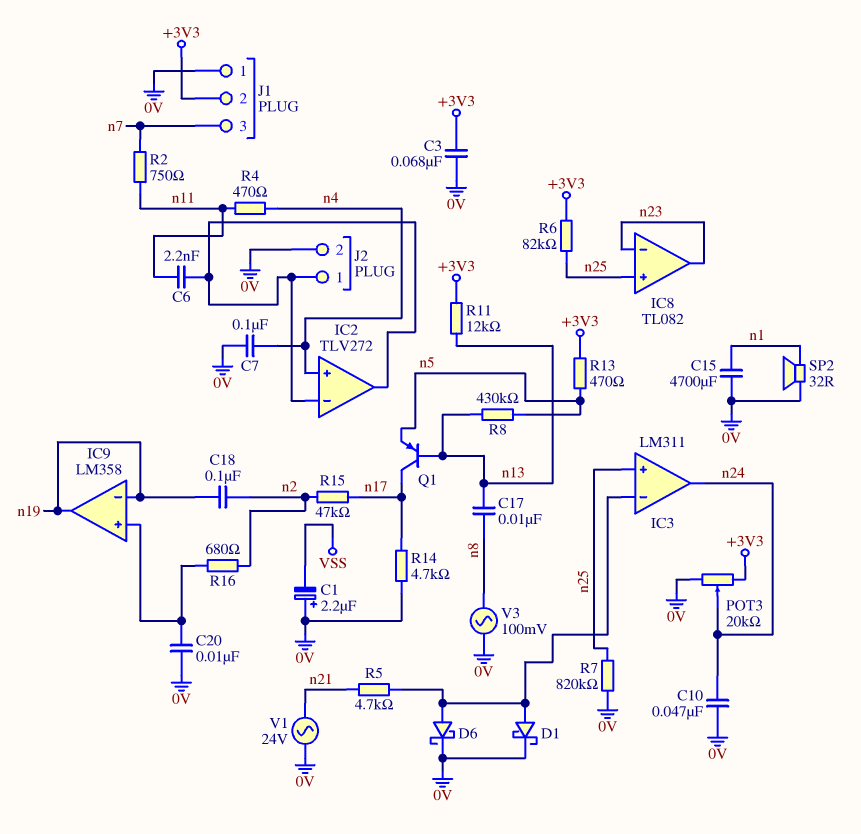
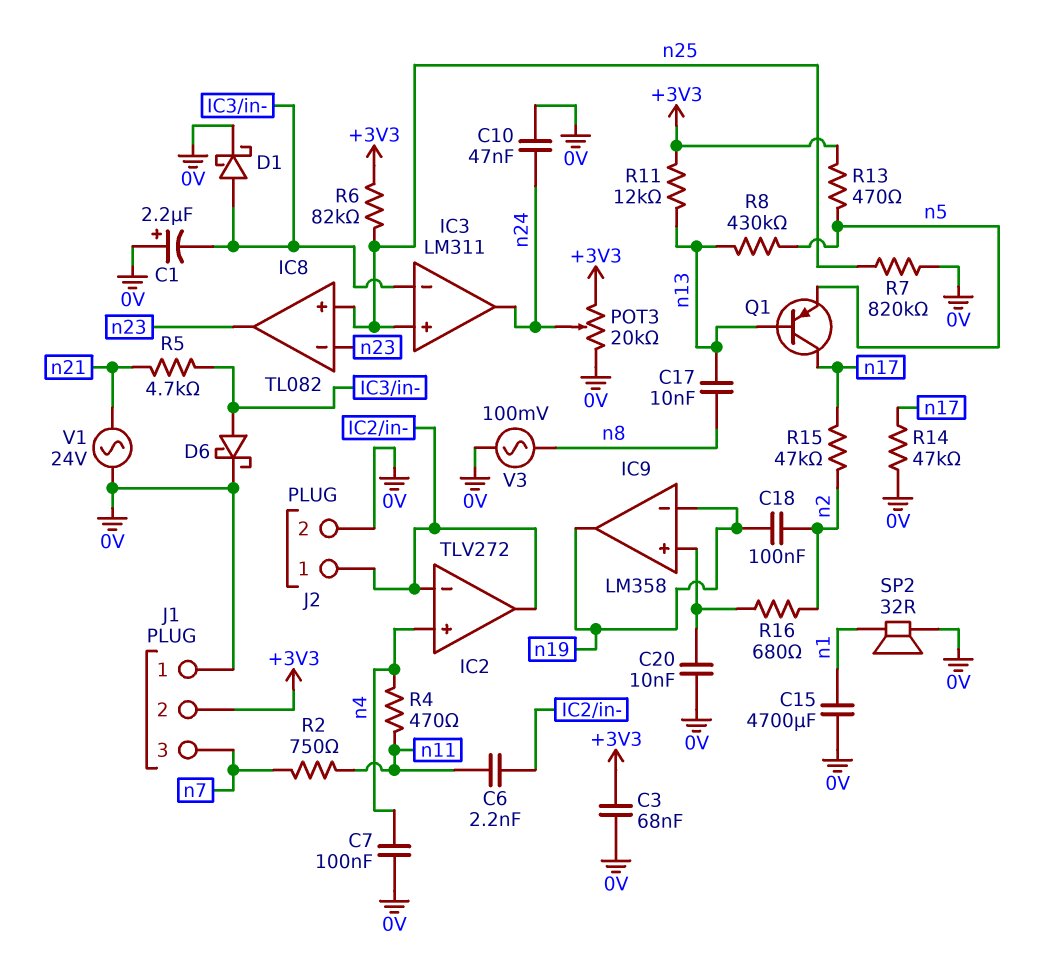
C1: 2.2uF (plus 0V, minus VSS) -> 2.2uF (plus 0V, minus IC3/in-)
R14: 4.7k (0V, n17) -> 47k (0V, n17)

